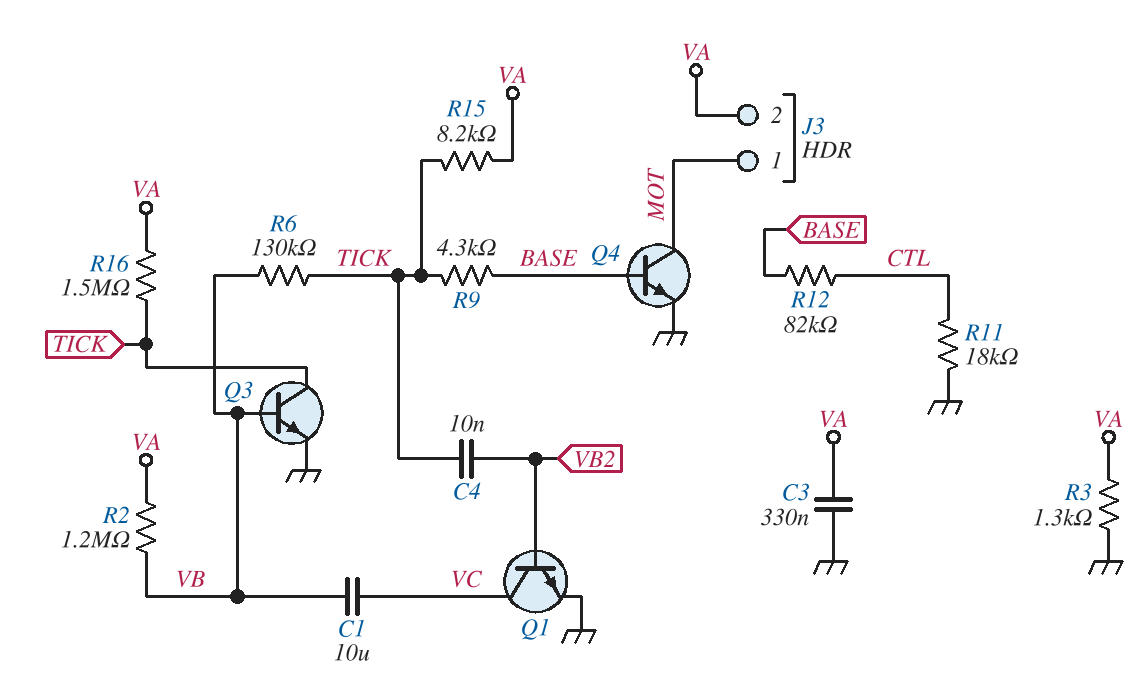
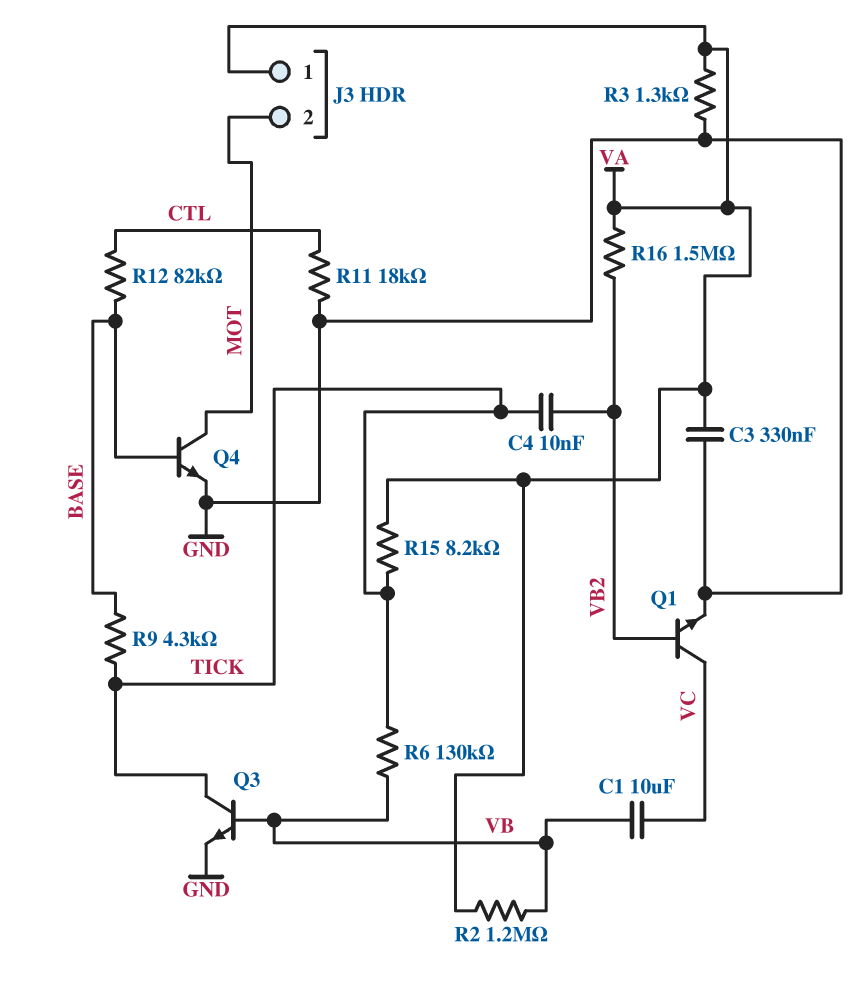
J3 pin 1: MOT -> VA
J3 pin 2: VA -> MOT
R16: 1.5M (TICK, VA) -> 1.5M (VA, VB2)

